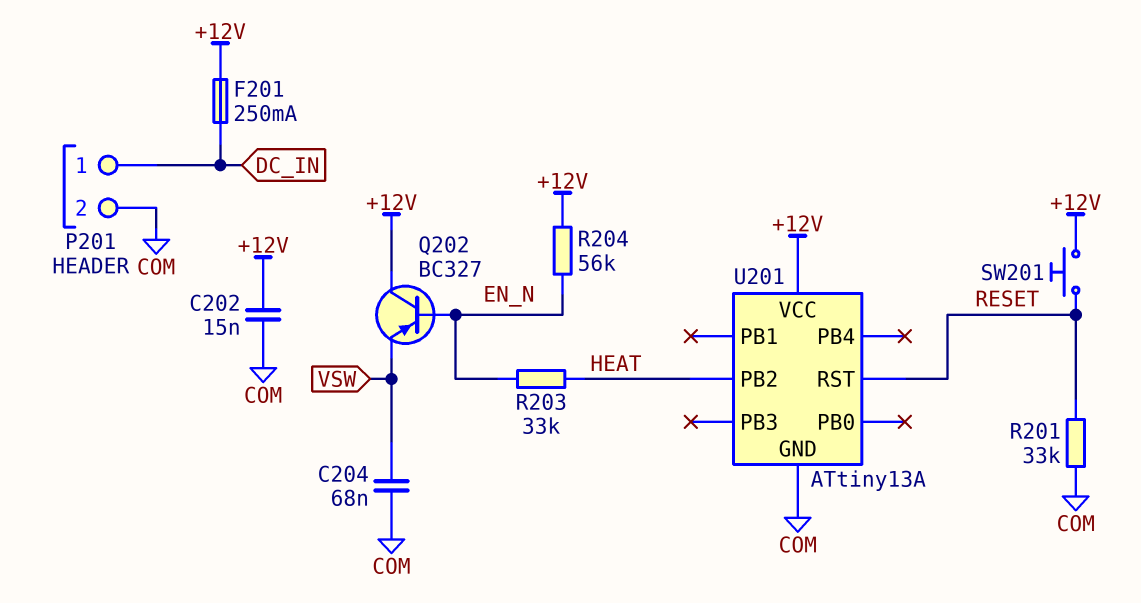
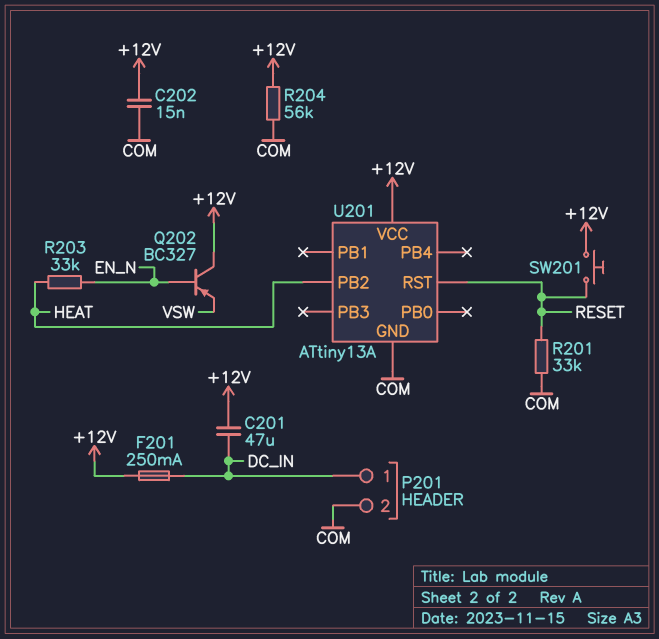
C201: none -> 47uF (+12V, DC_IN)
C204: 68nF (COM, VSW) -> none
R204: 56k (+12V, EN_N) -> 56k (+12V, COM)

